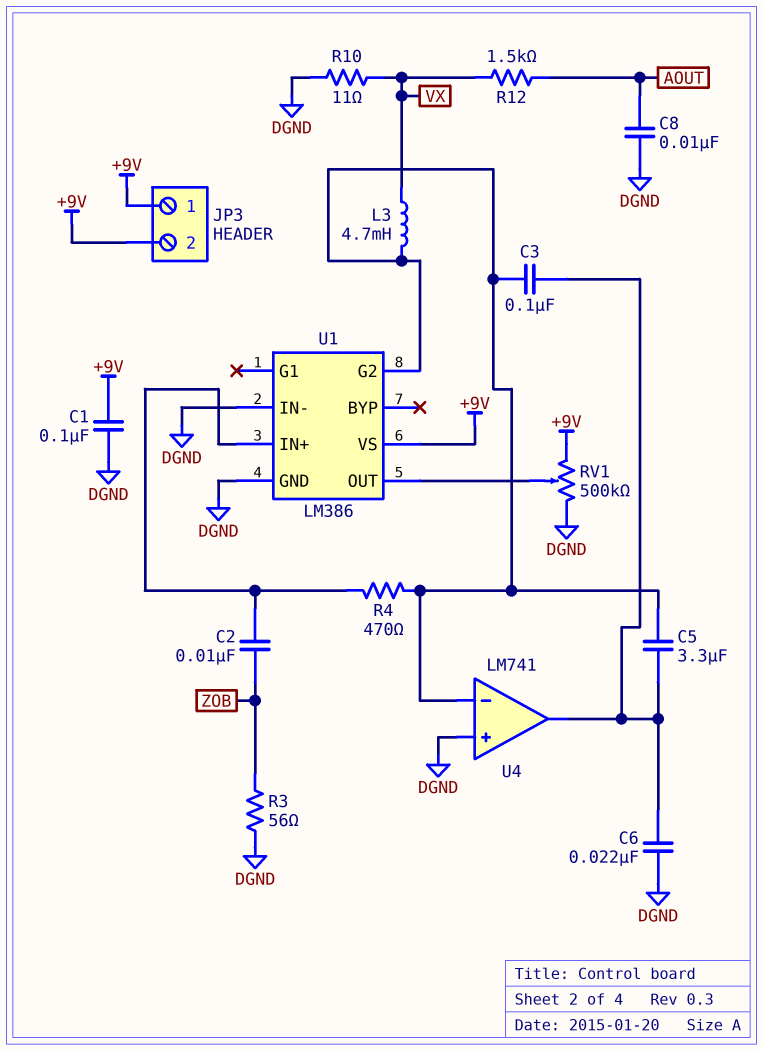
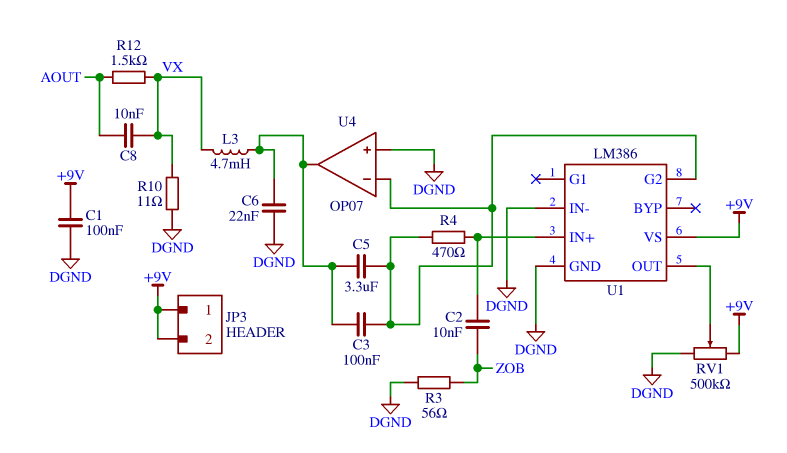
C8: 10nF (AOUT, DGND) -> 10nF (AOUT, VX)
L3: 4.7mH (U1/G2, VX) -> 4.7mH (U4/out, VX)
U4: LM741 -> OP07

